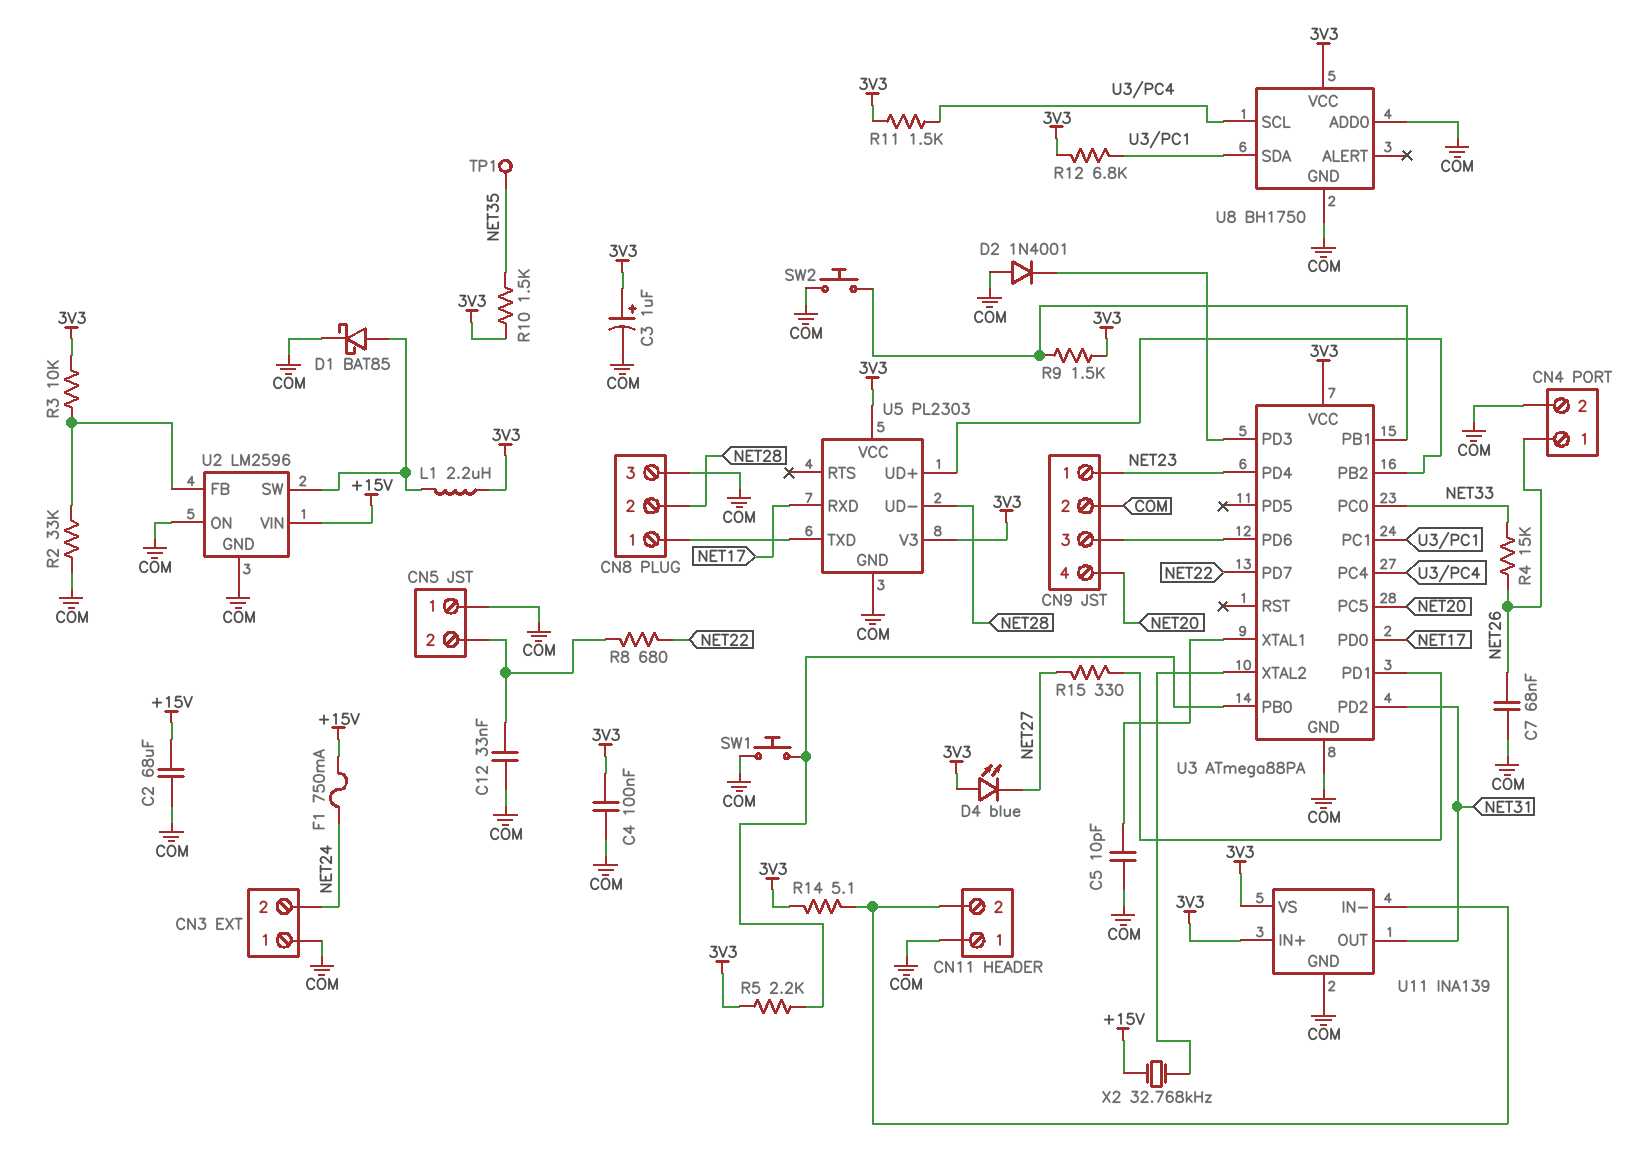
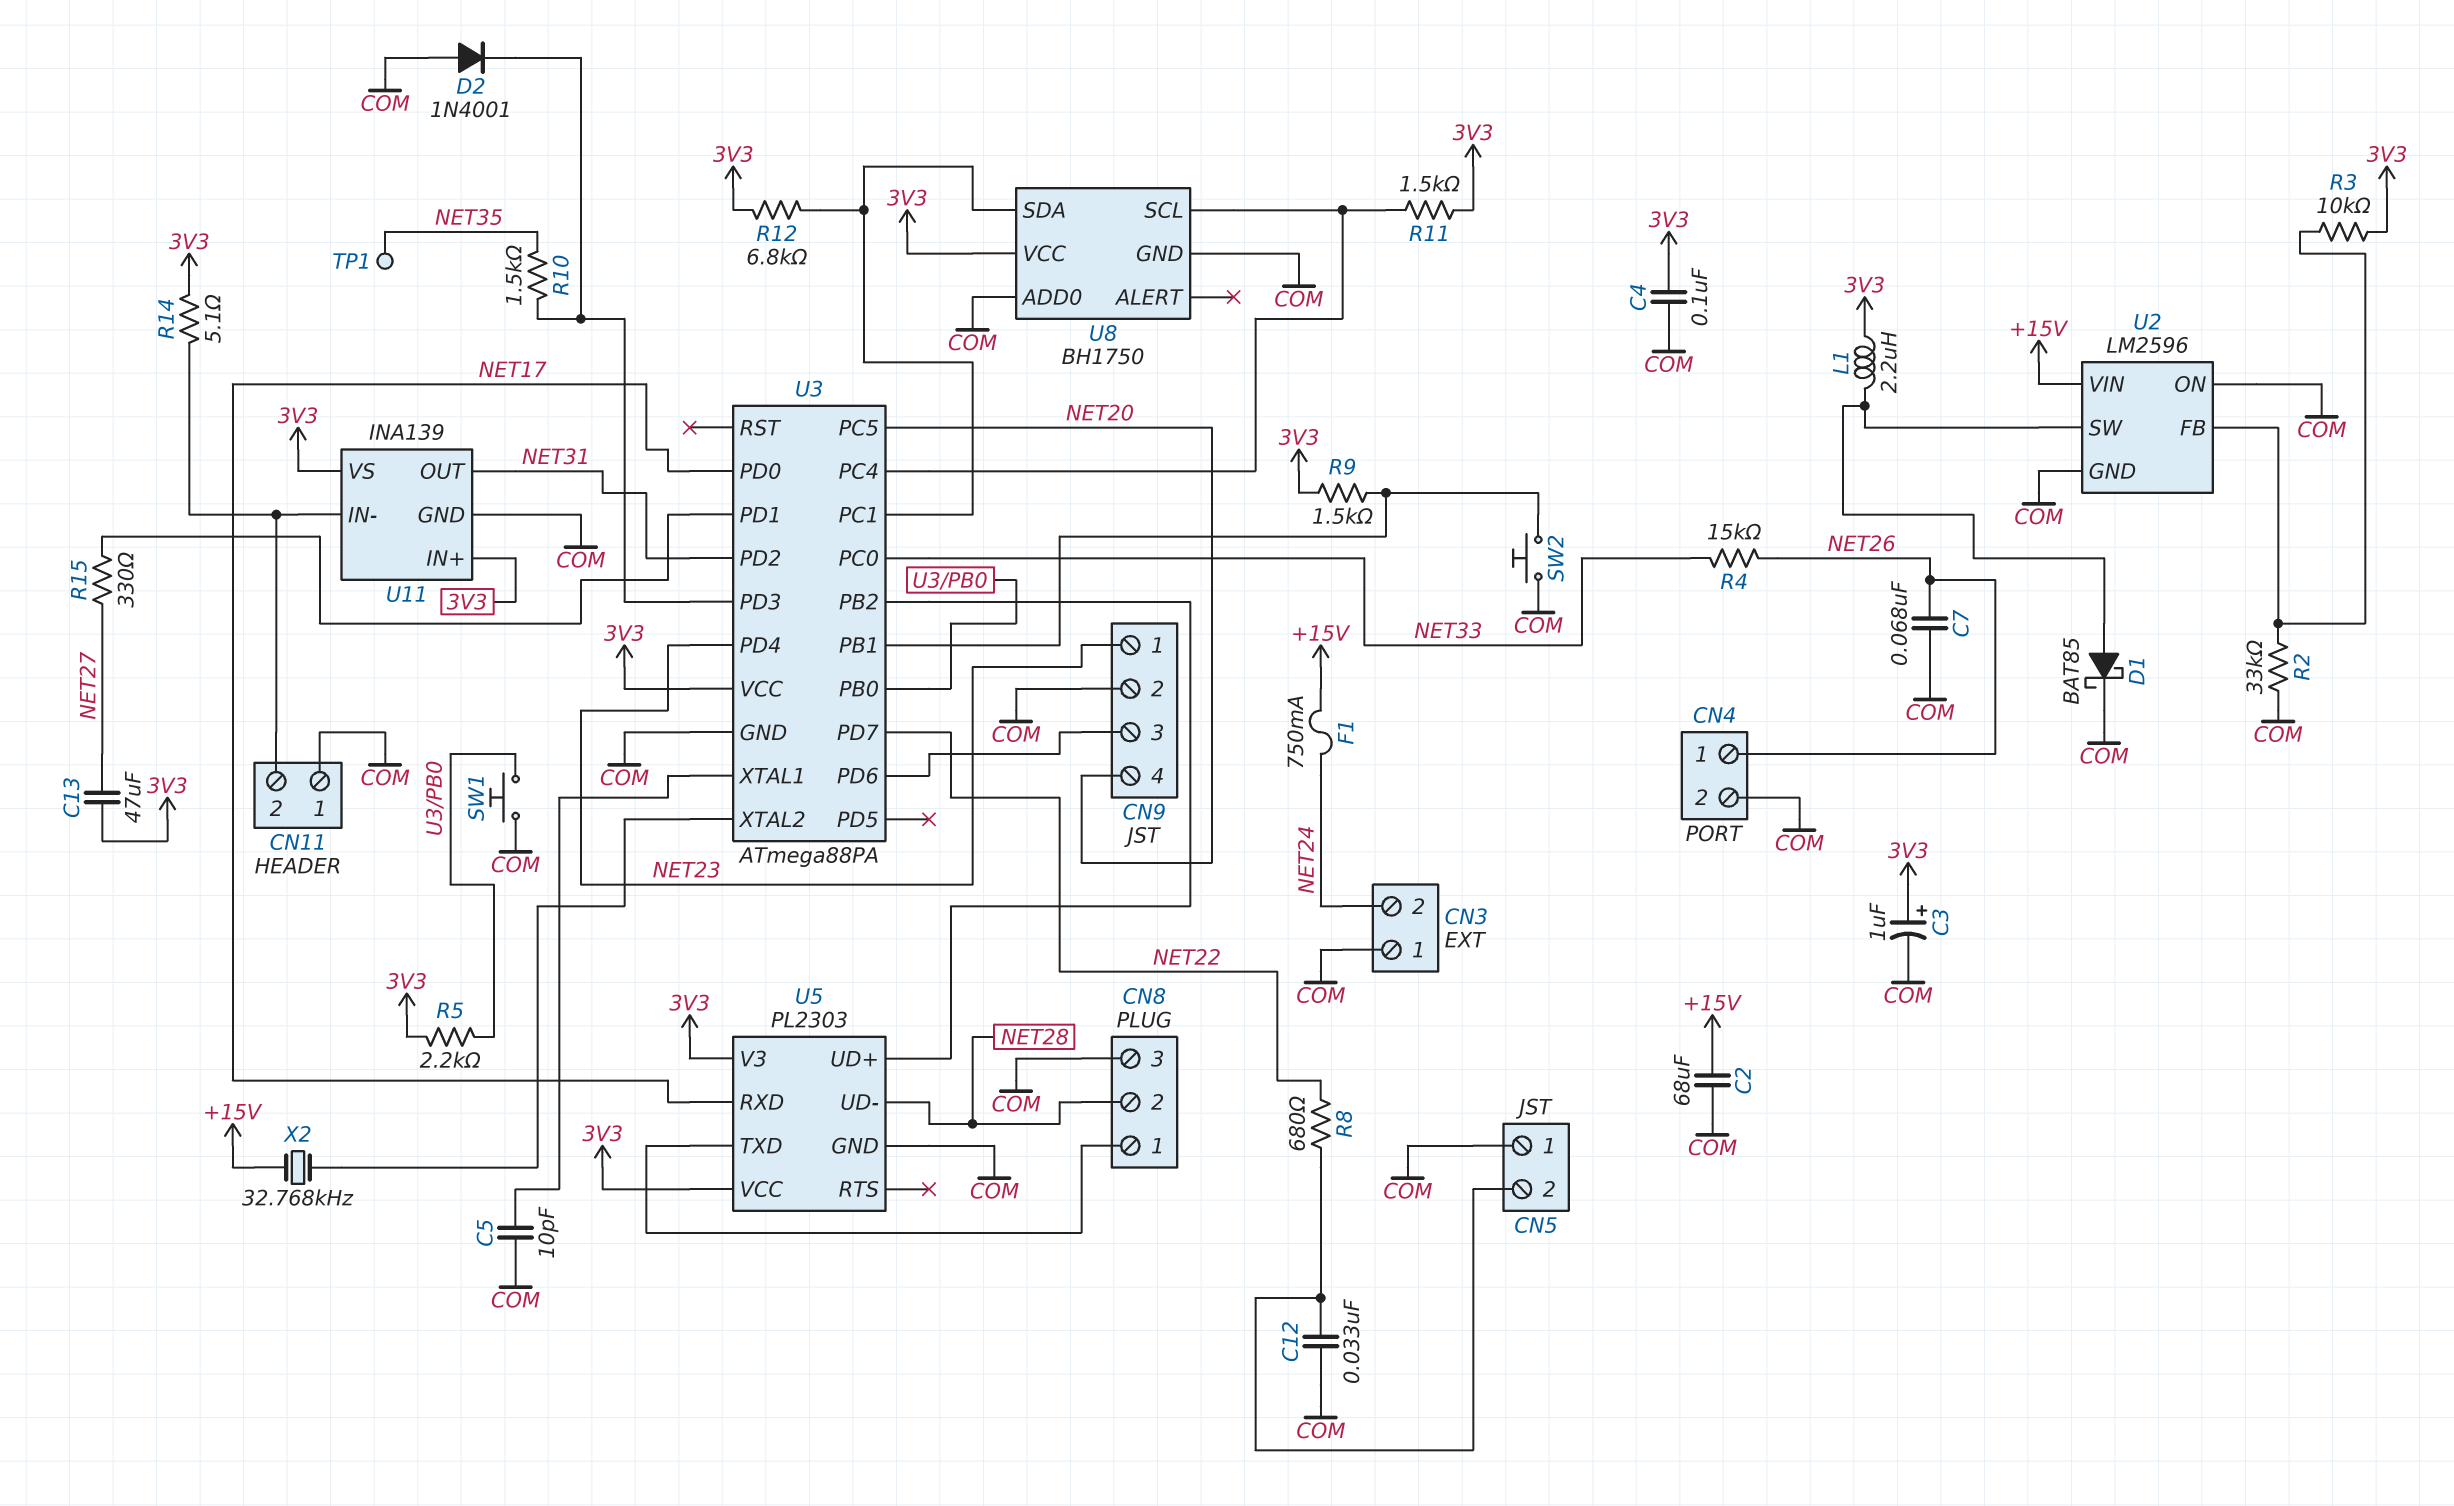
C13: none -> 47uF (3V3, NET27)
D4: LED blue (A 3V3, K NET27) -> none
R10: 1.5k (3V3, NET35) -> 1.5k (NET35, U3/PD3)

